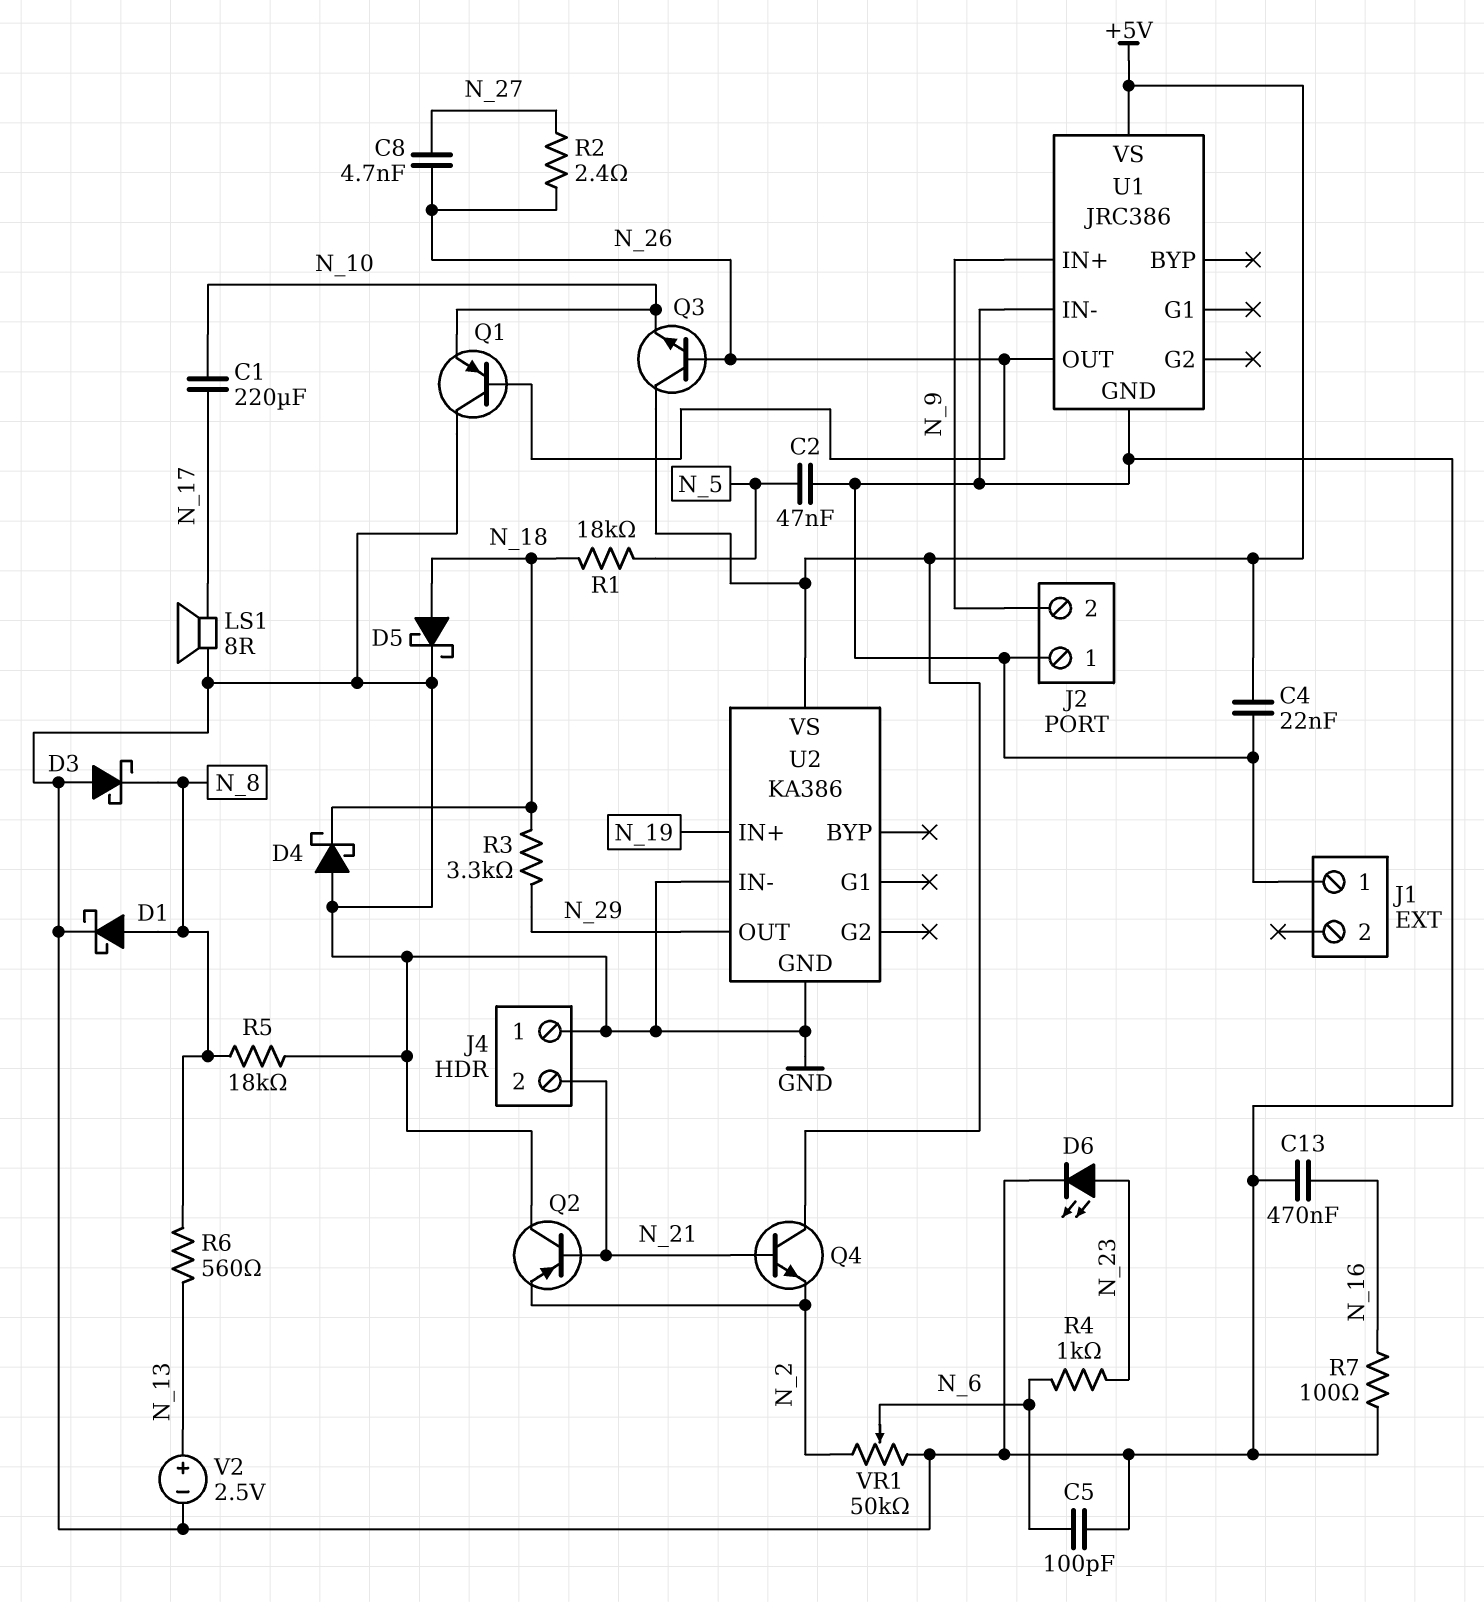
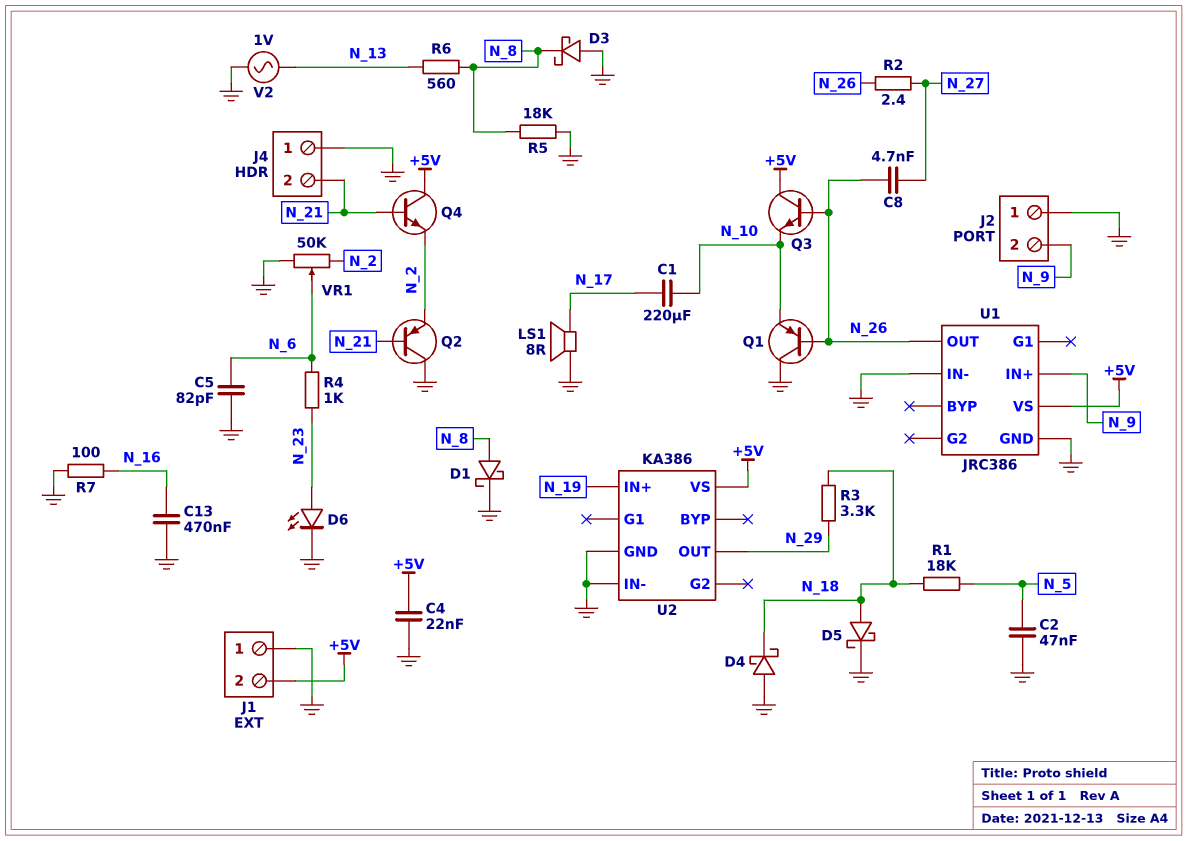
C5: 100pF (GND, N_6) -> 82pF (GND, N_6)
J1 pin 2: none -> +5V
V2: 2.5V (plus N_13, minus GND) -> AC 1V (GND, N_13)

